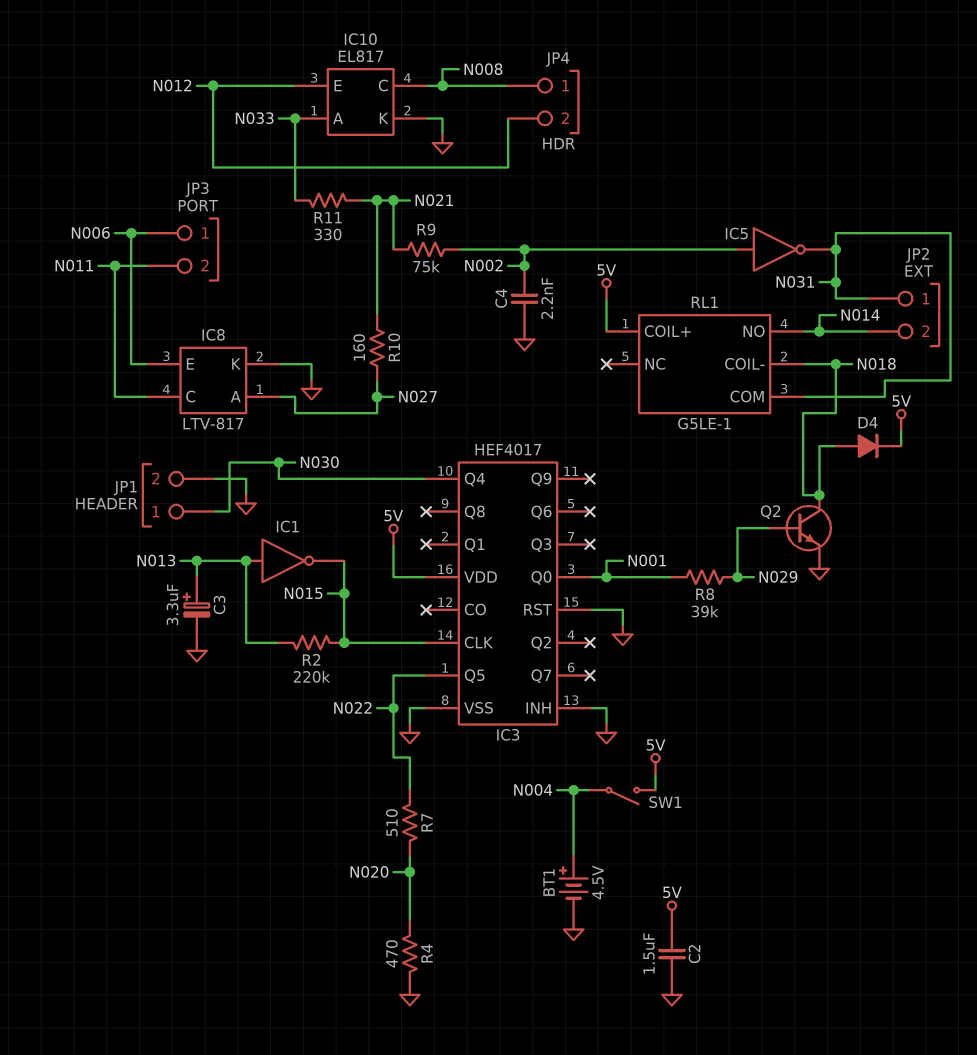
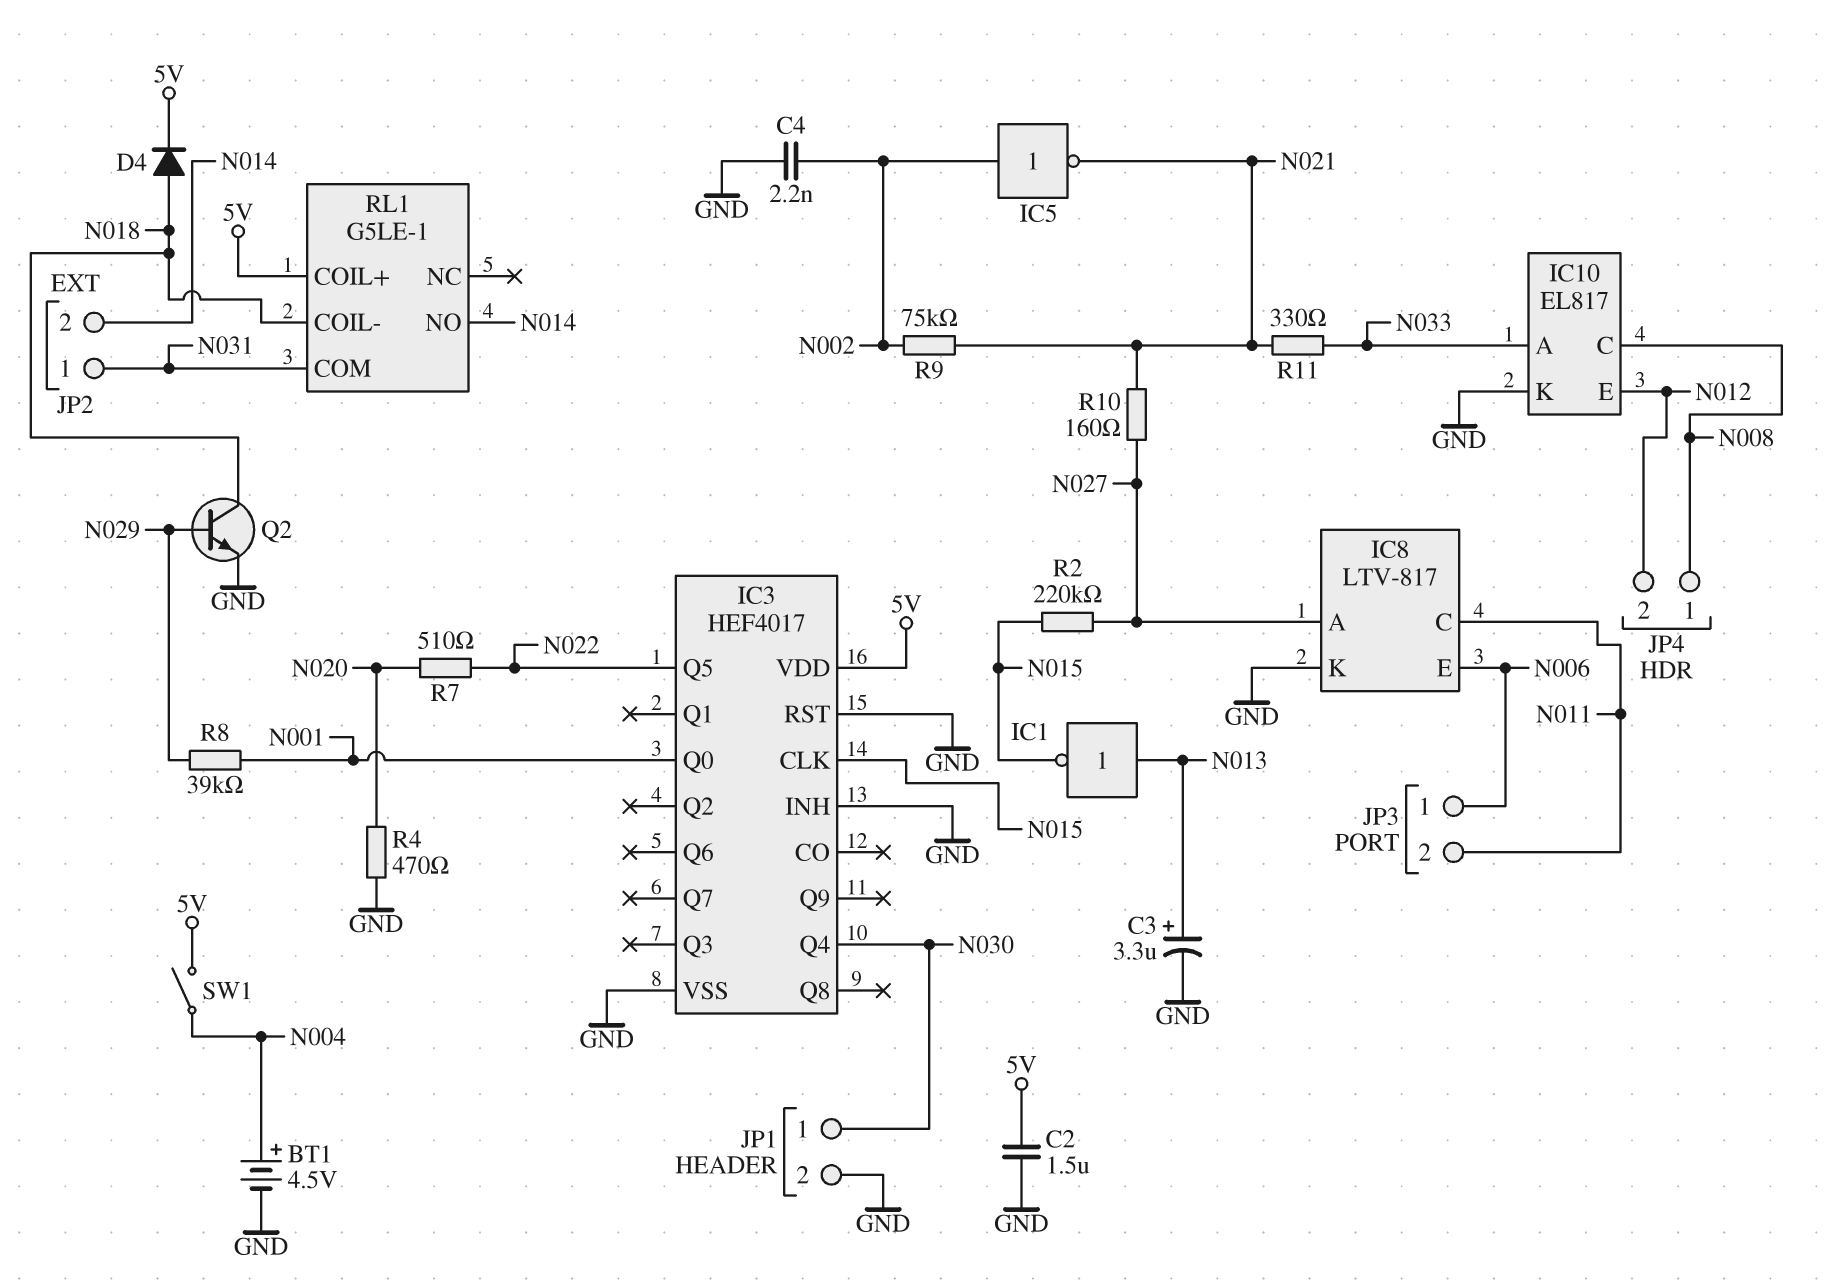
IC5: NOT (in N002, out N031) -> NOT (in N002, out N021)
R2: 220k (N013, N015) -> 220k (N015, N027)

